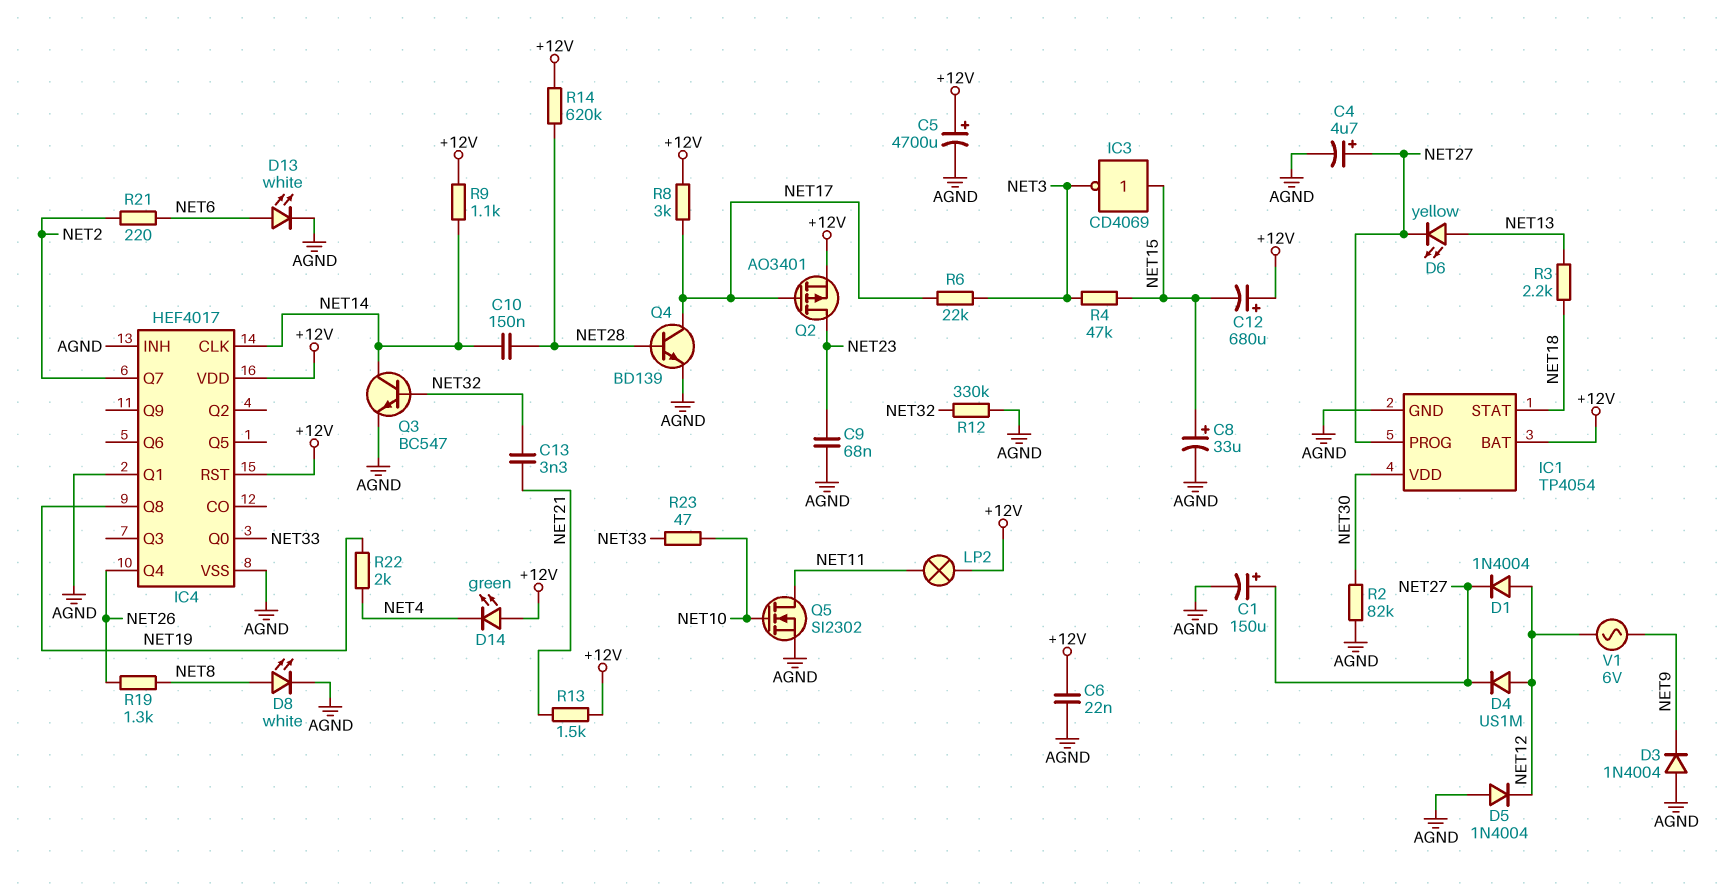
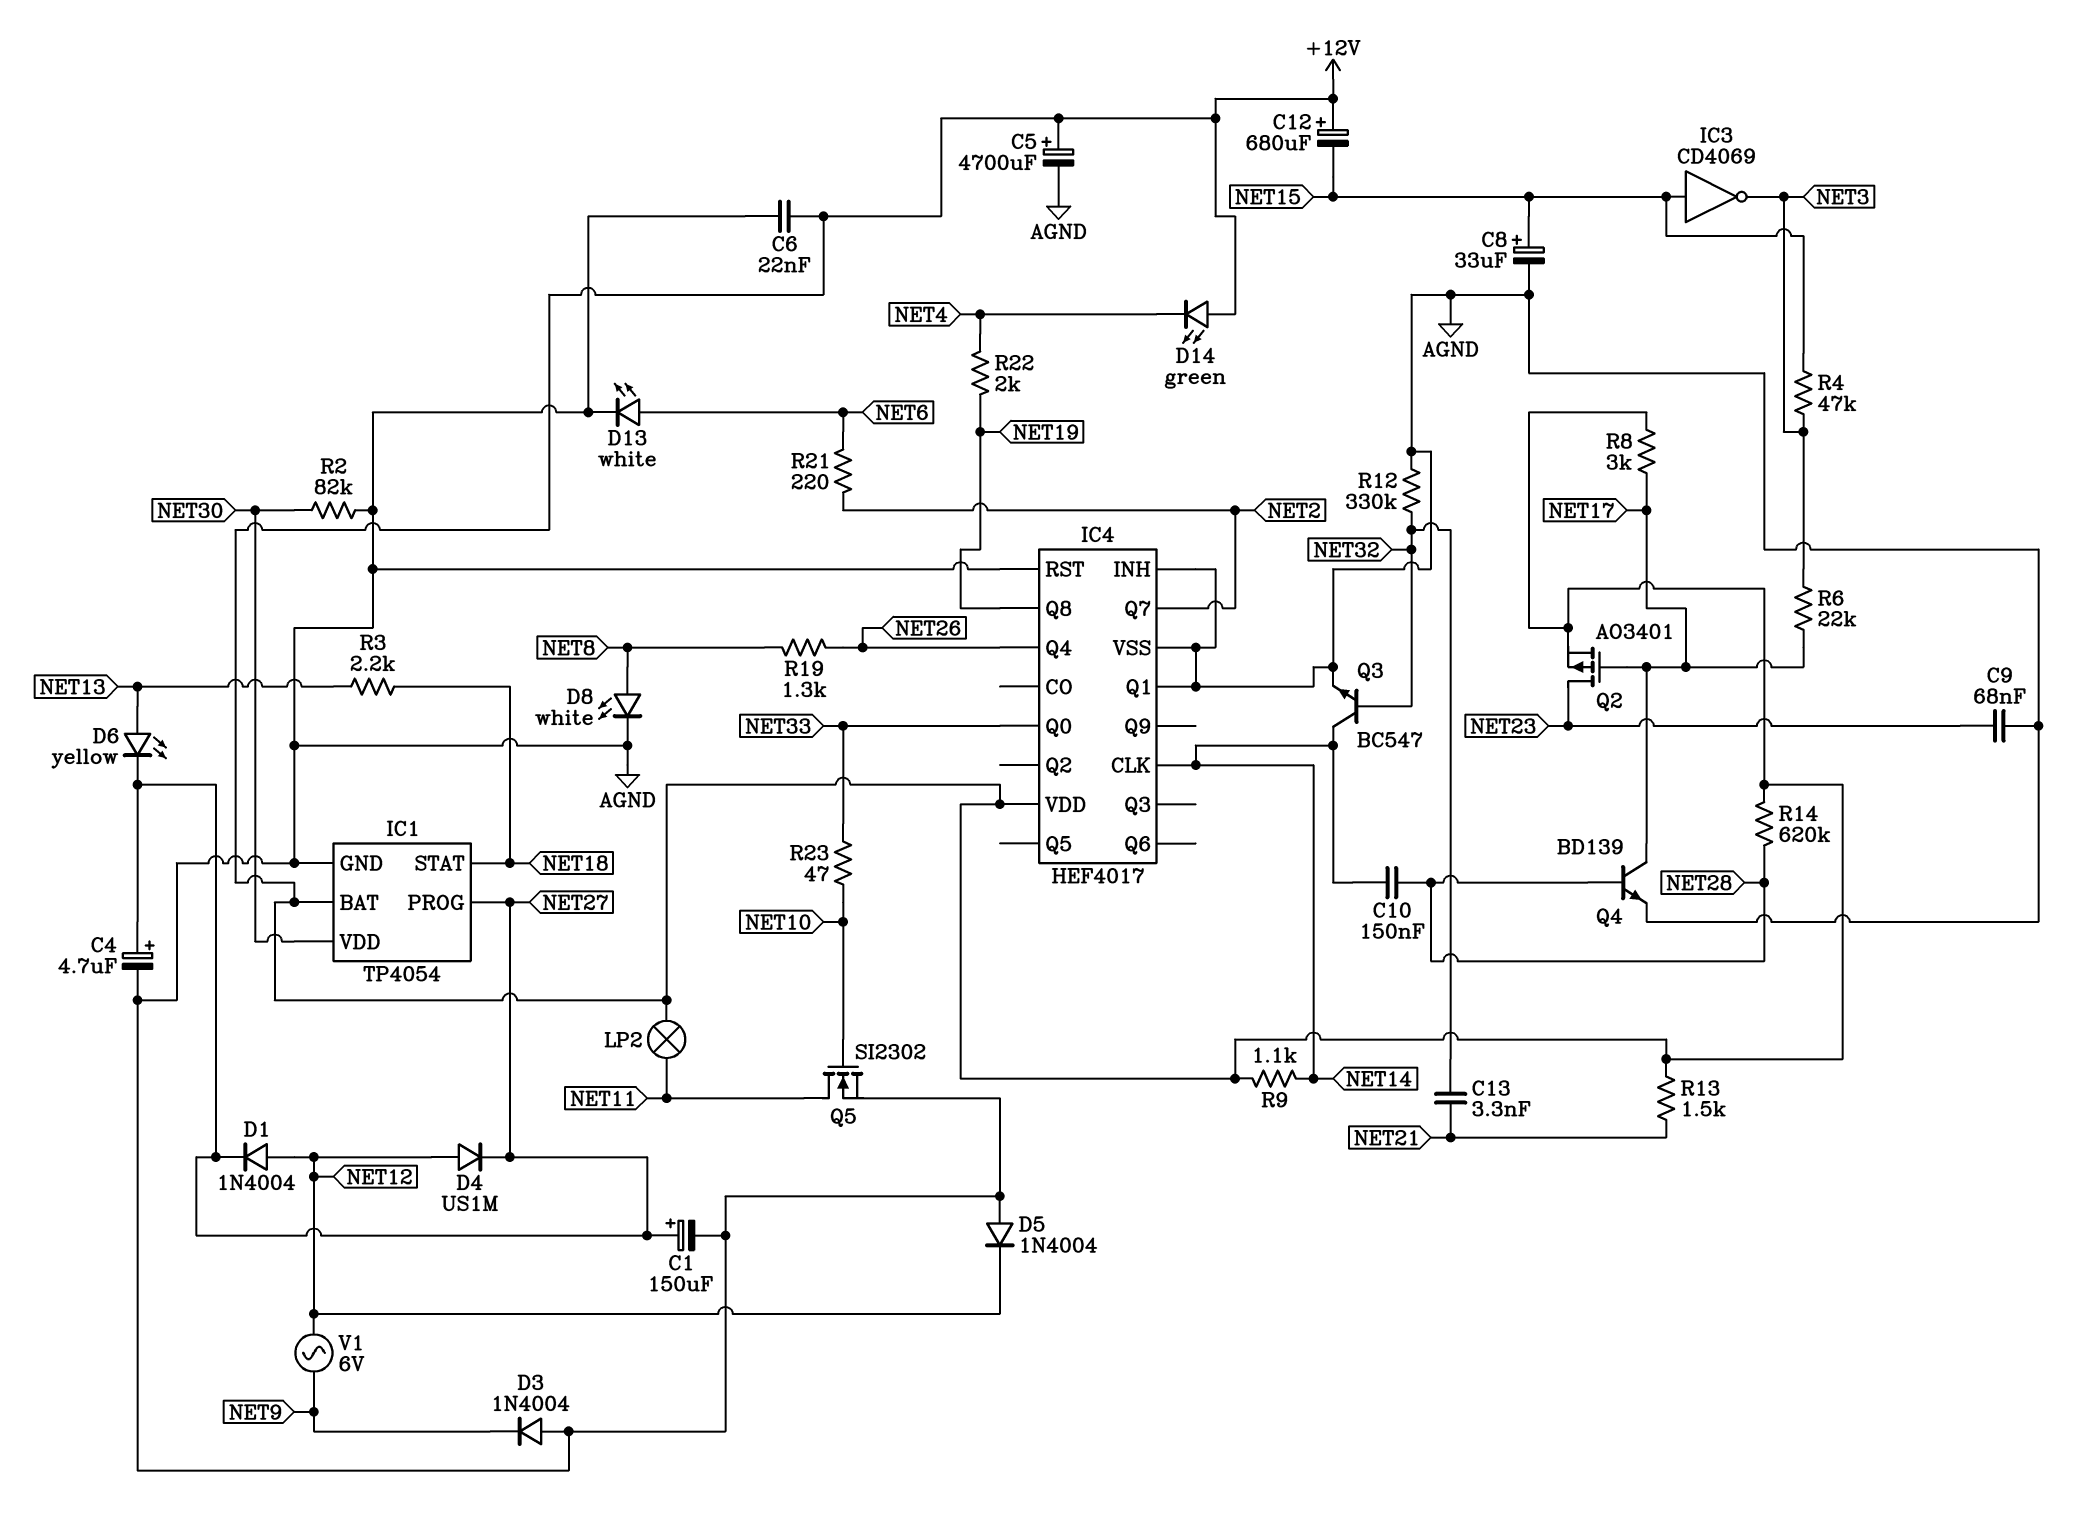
IC4 pin RST: +12V -> AGND

